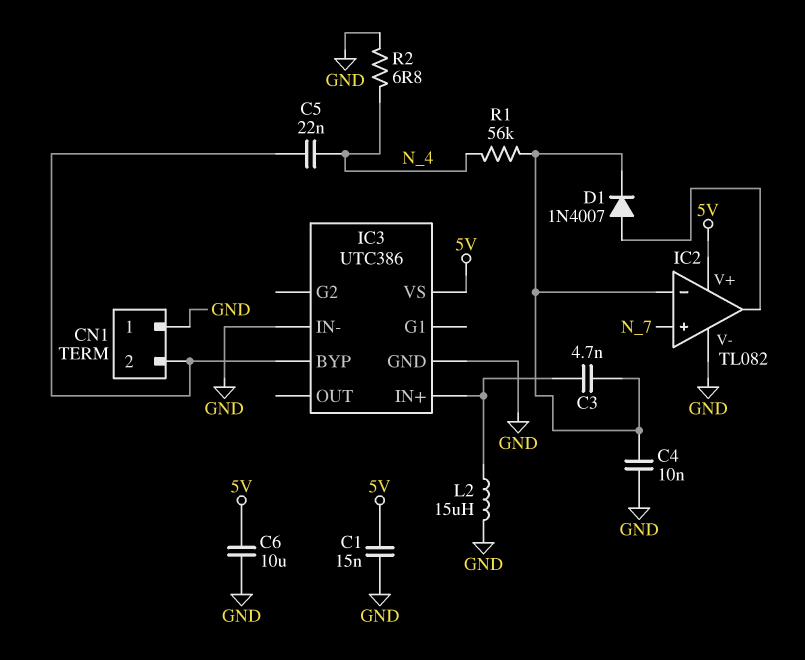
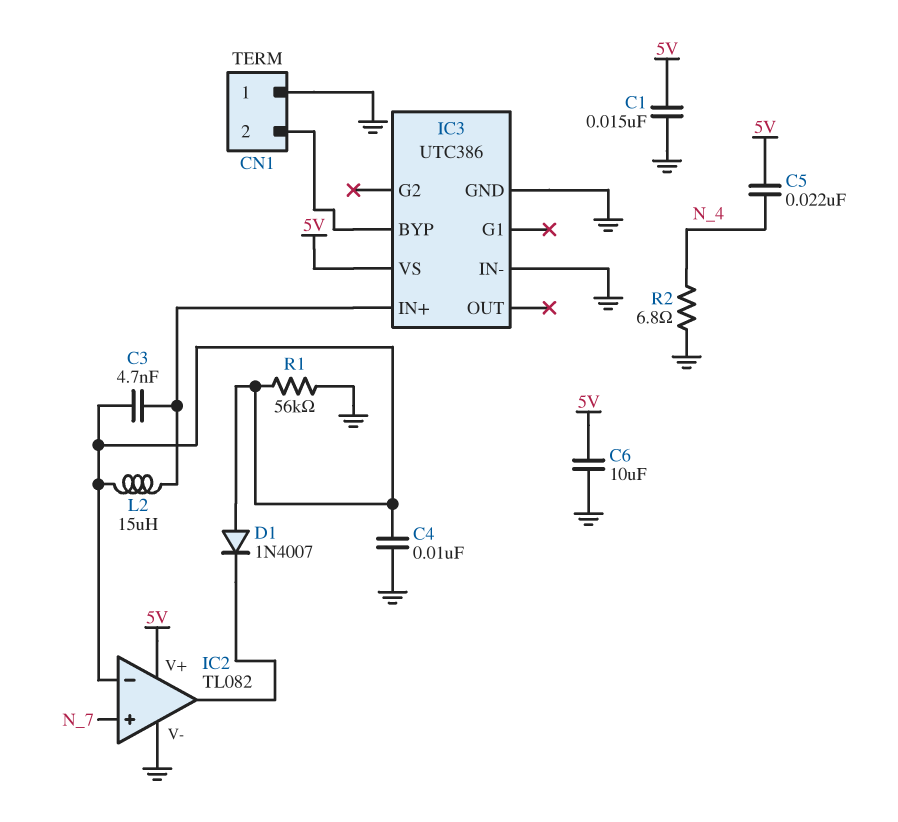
C5: 22nF (CN1/2, N_4) -> 22nF (5V, N_4)
D1: diode 1N4007 (A IC2/out, K IC2/in-) -> diode 1N4007 (A IC2/in-, K IC2/out)
L2: 15uH (GND, IC3/IN+) -> 15uH (IC2/in-, IC3/IN+)
R1: 56k (IC2/in-, N_4) -> 56k (GND, IC2/in-)

